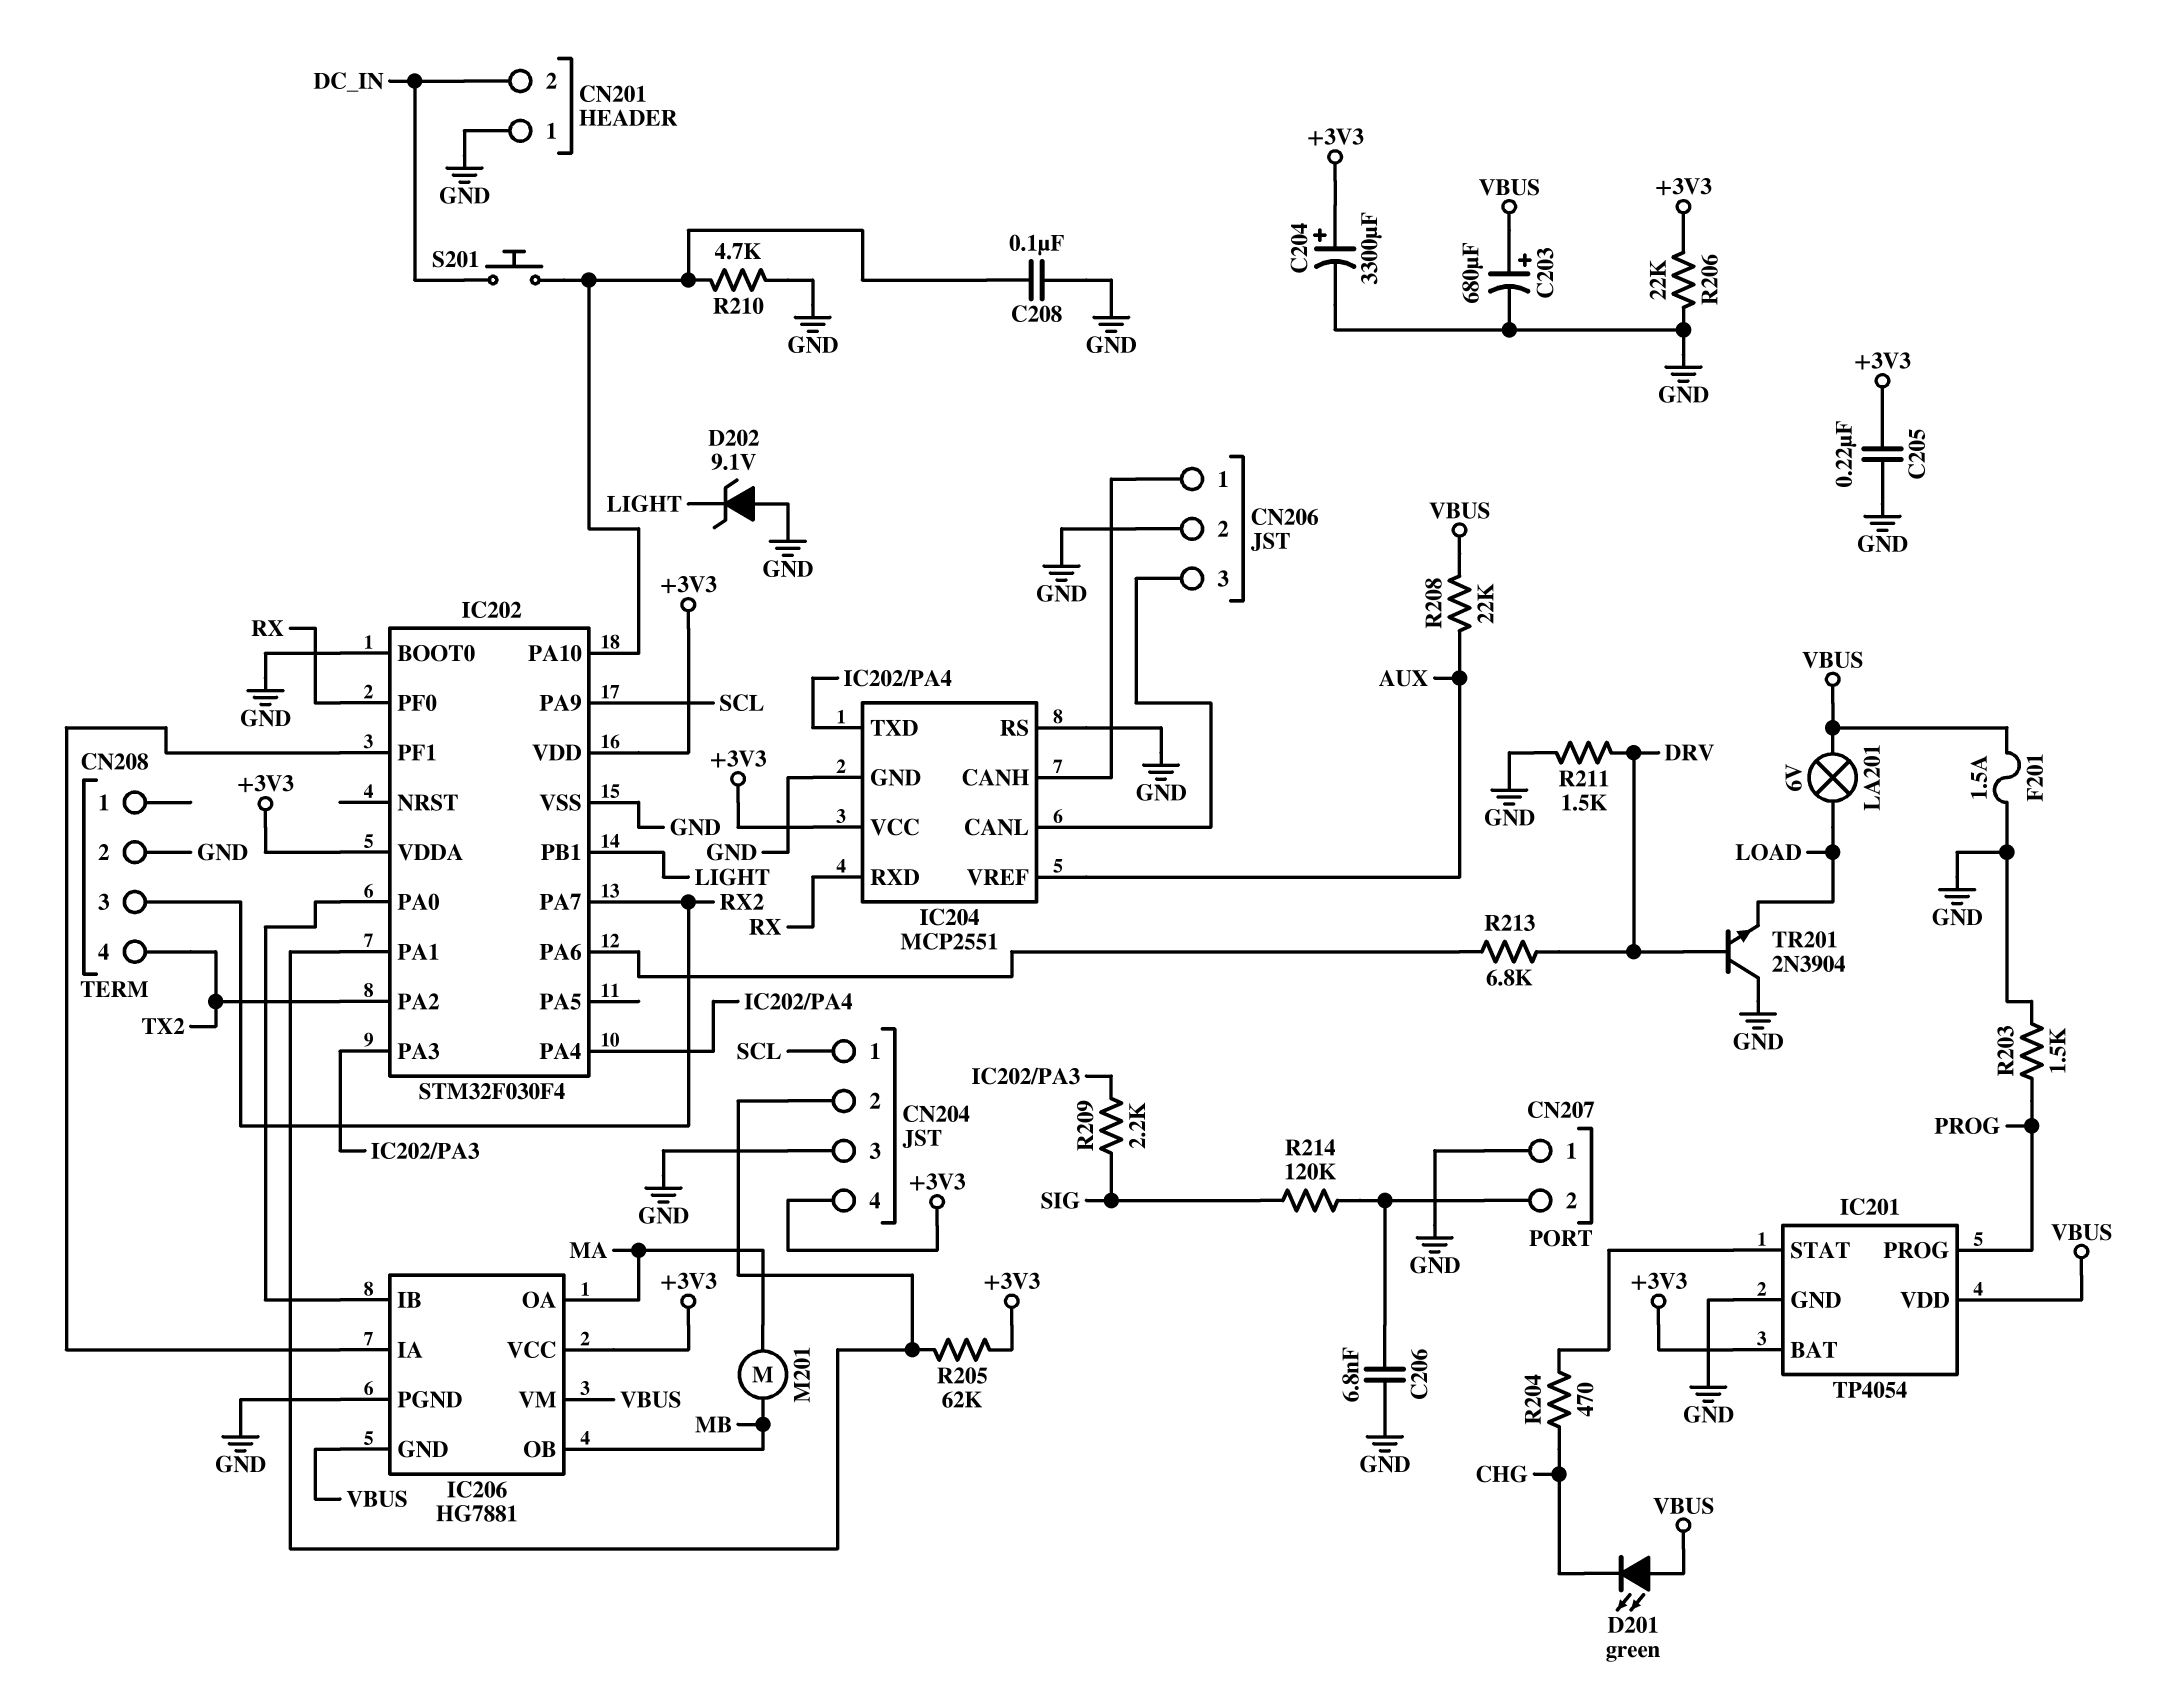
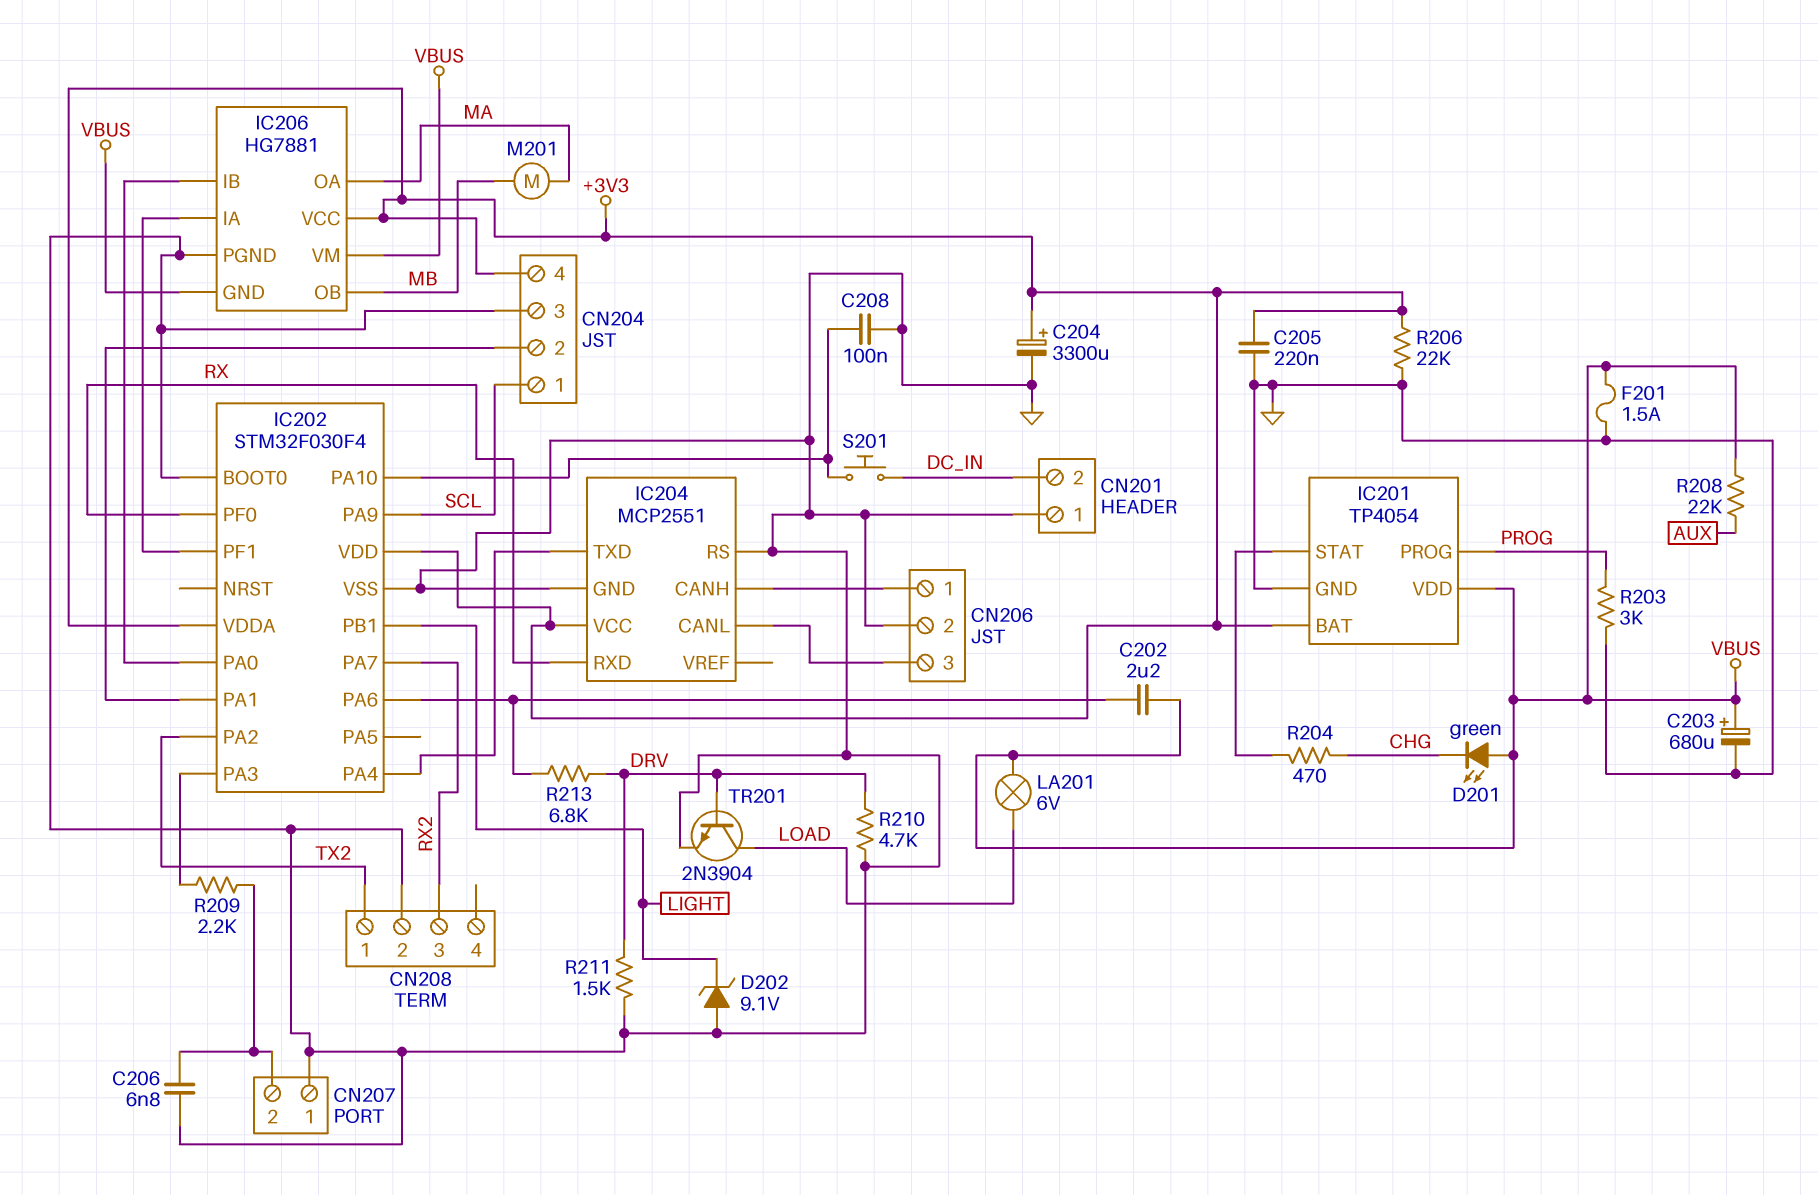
C202: none -> 2.2uF (IC202/PA6, VBUS)
CN208 pin 1: none -> TX2
CN208 pin 4: TX2 -> none
IC204 pin VREF: AUX -> none
R203: 1.5k (GND, PROG) -> 3k (GND, PROG)
R205: 62k (+3V3, CN204/2) -> none
R209: 2.2k (IC202/PA3, SIG) -> 2.2k (CN207/2, IC202/PA3)
R210: 4.7k (GND, IC202/PA10) -> 4.7k (DRV, GND)
R214: 120k (CN207/2, SIG) -> none
TR201: NPN 2N3904 (B DRV, C GND, E LOAD) -> NPN 2N3904 (B DRV, C LOAD, E GND)

